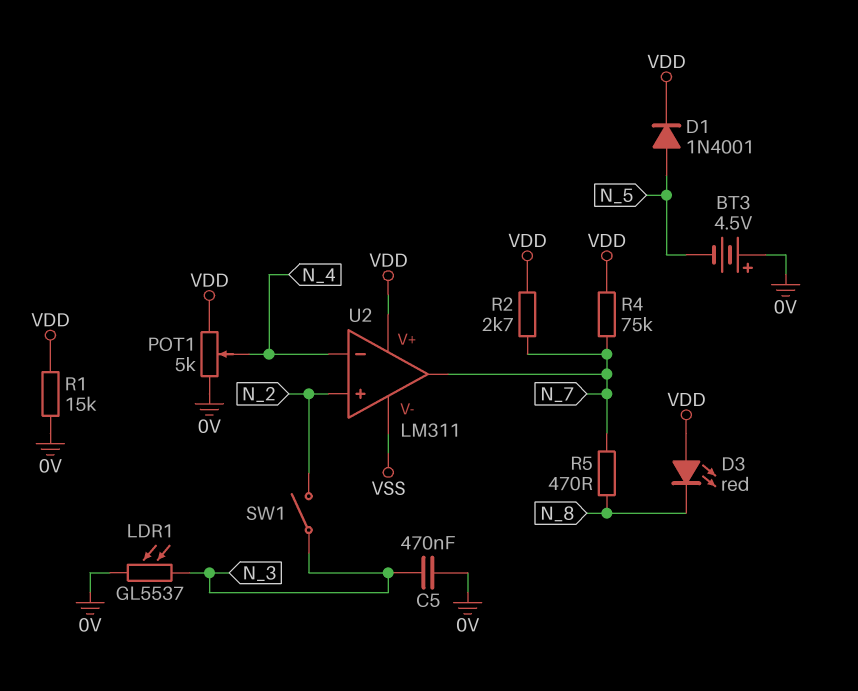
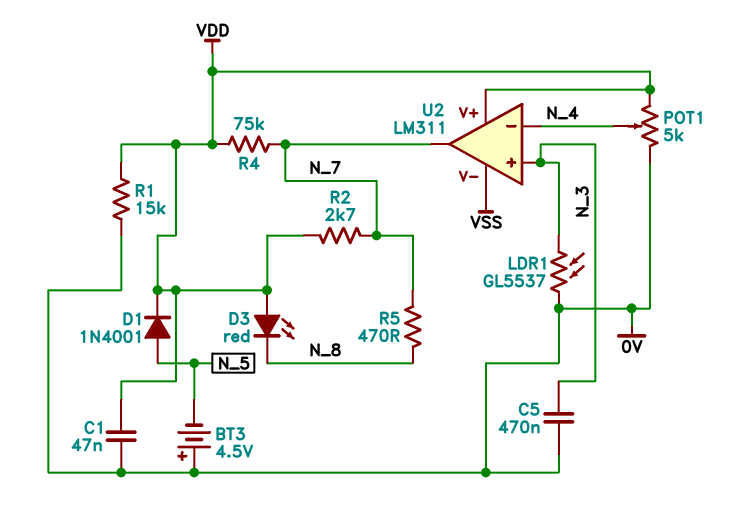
C1: none -> 47nF (0V, VDD)
SW1: switch (N_2, N_3) -> none
U2 pin in+: N_2 -> N_3

